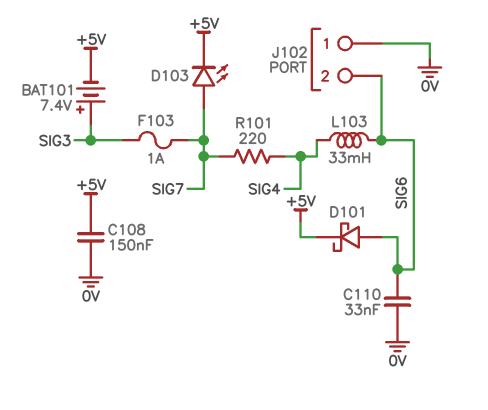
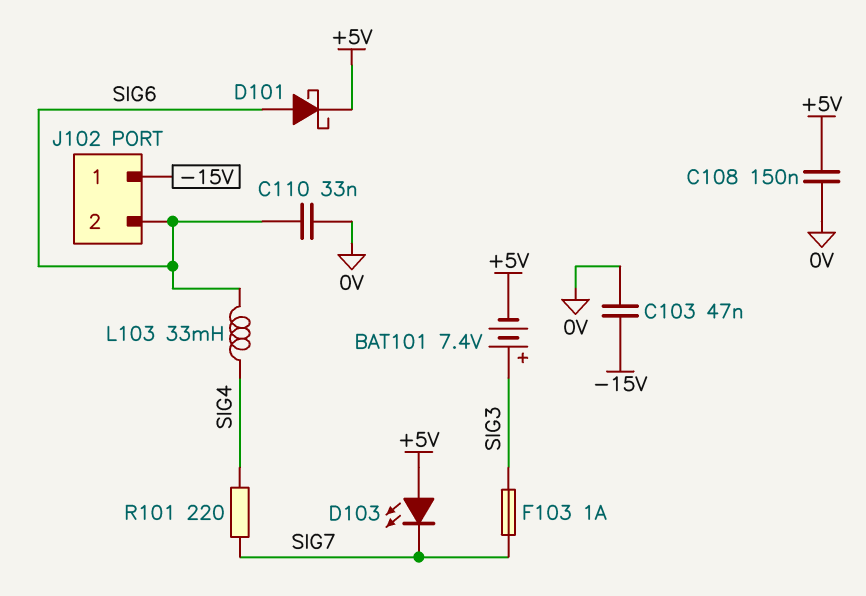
C103: none -> 47nF (-15V, 0V)
D103: LED (A SIG7, K +5V) -> LED (A +5V, K SIG7)
J102 pin 1: 0V -> -15V

